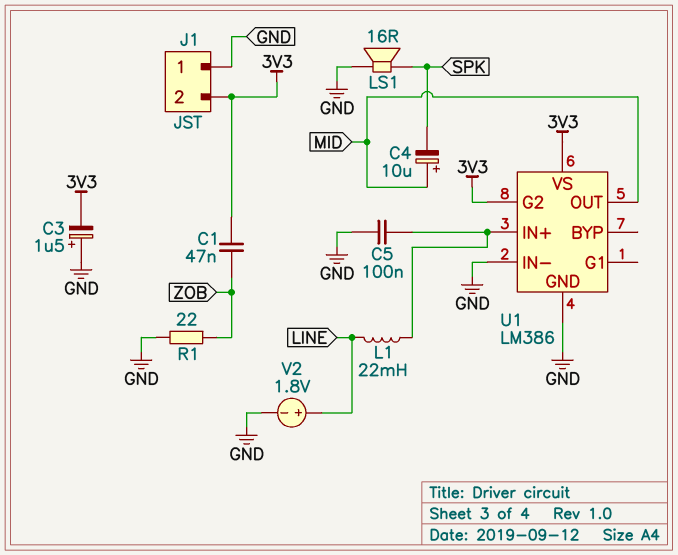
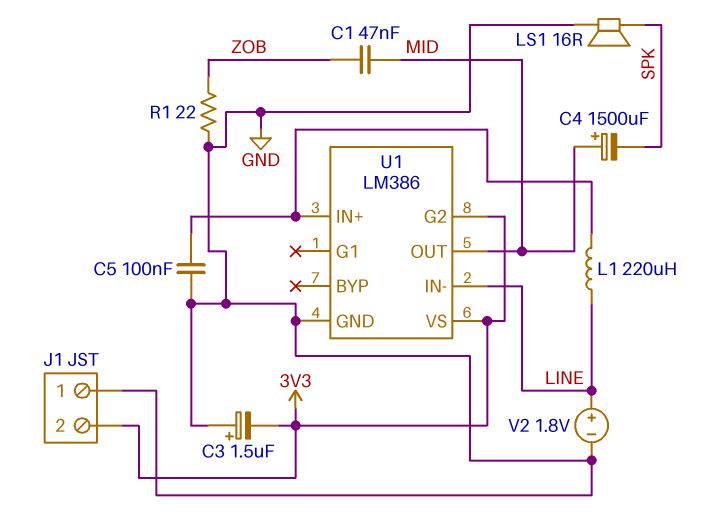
C1: 47nF (3V3, ZOB) -> 47nF (MID, ZOB)
C4: 10uF (plus MID, minus SPK) -> 1500uF (plus MID, minus SPK)
L1: 22mH (LINE, U1/IN+) -> 220uH (LINE, U1/IN+)
U1 pin IN-: GND -> LINE

